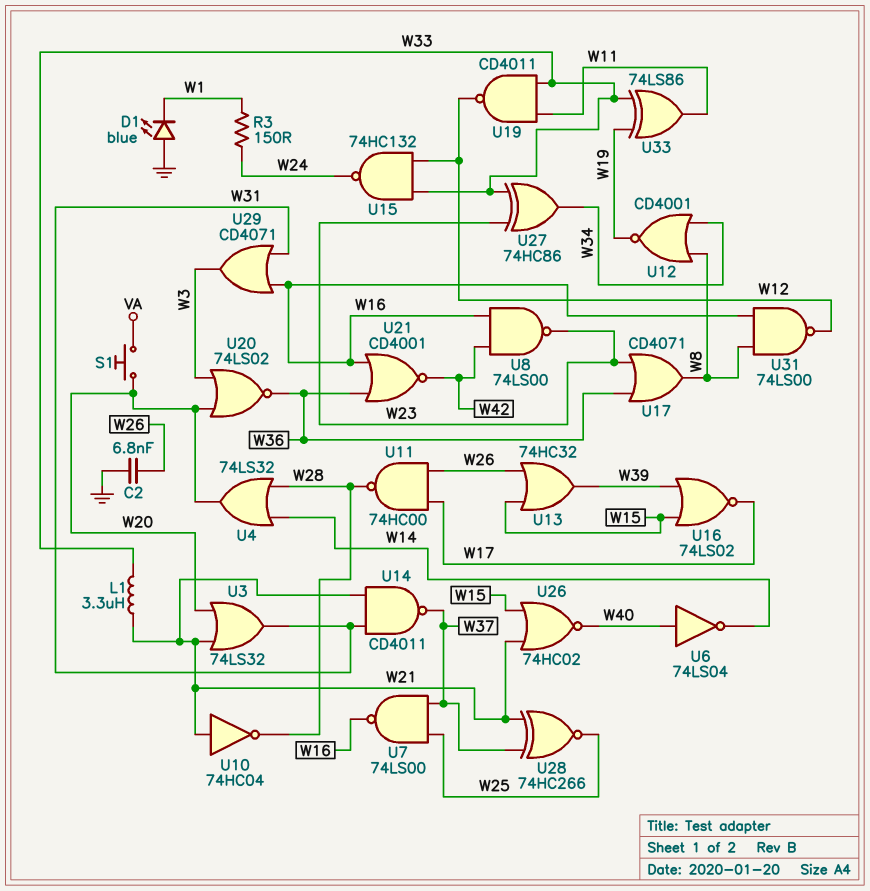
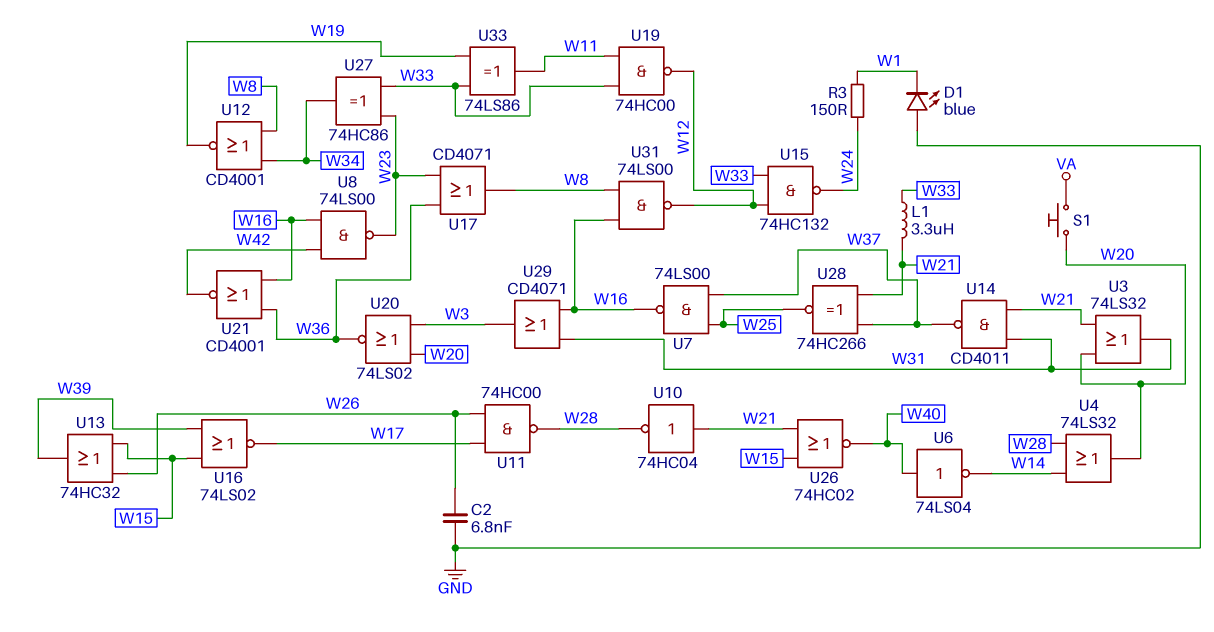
U19: NAND CD4011 (in W11, in W33, out W12) -> NAND 74HC00 (in W11, in W33, out W12)

